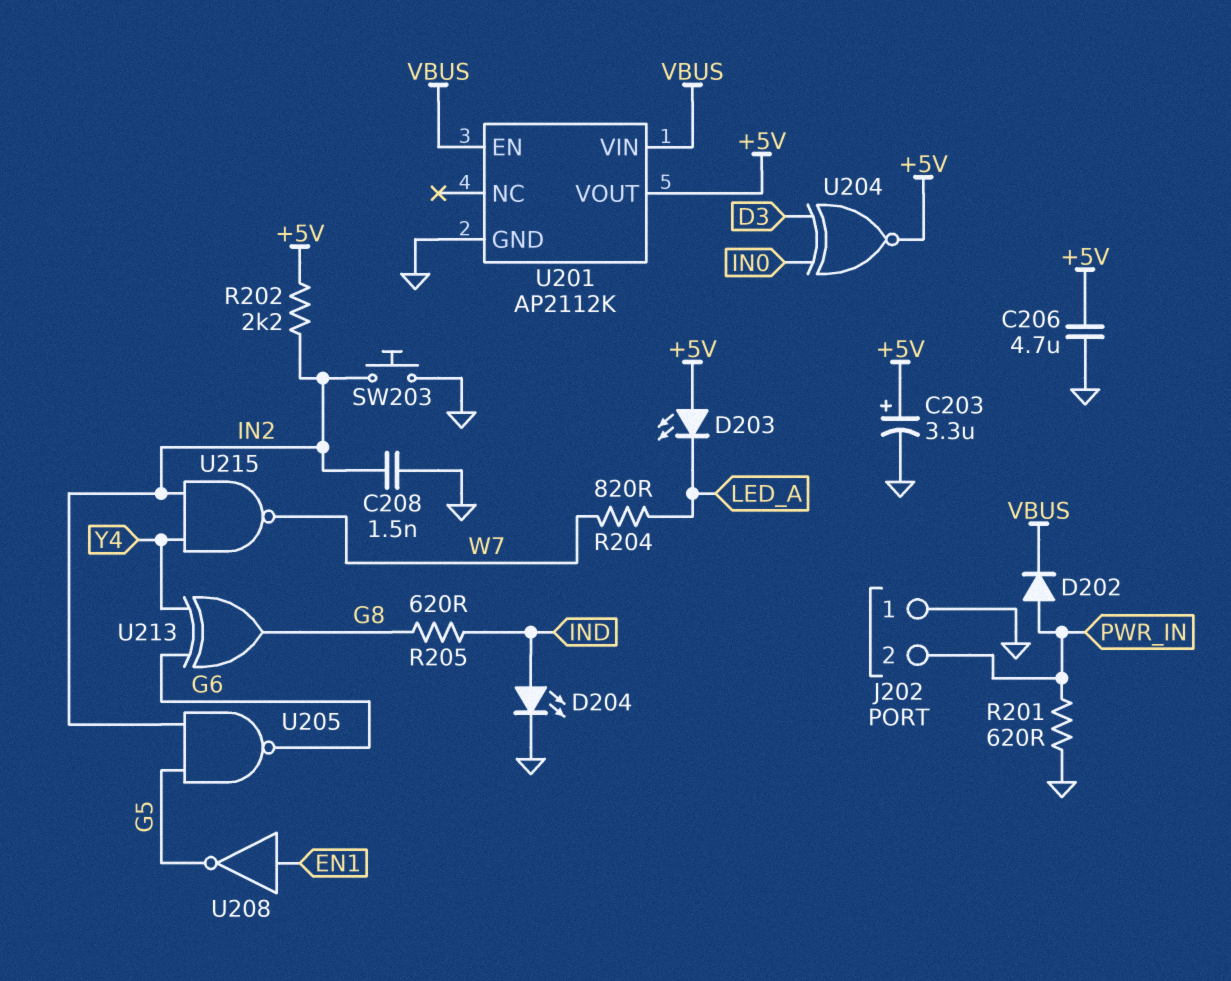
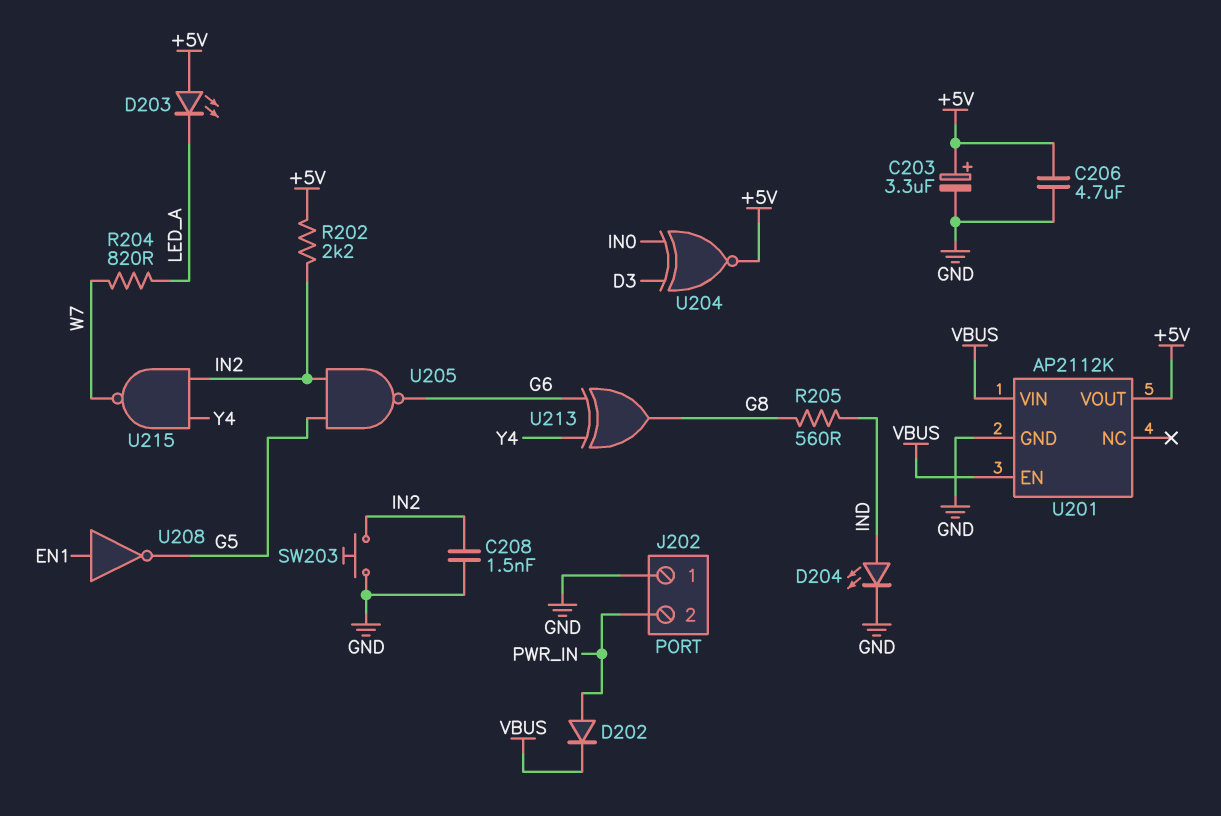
R201: 620 (GND, PWR_IN) -> none
R205: 620 (G8, IND) -> 560 (G8, IND)

